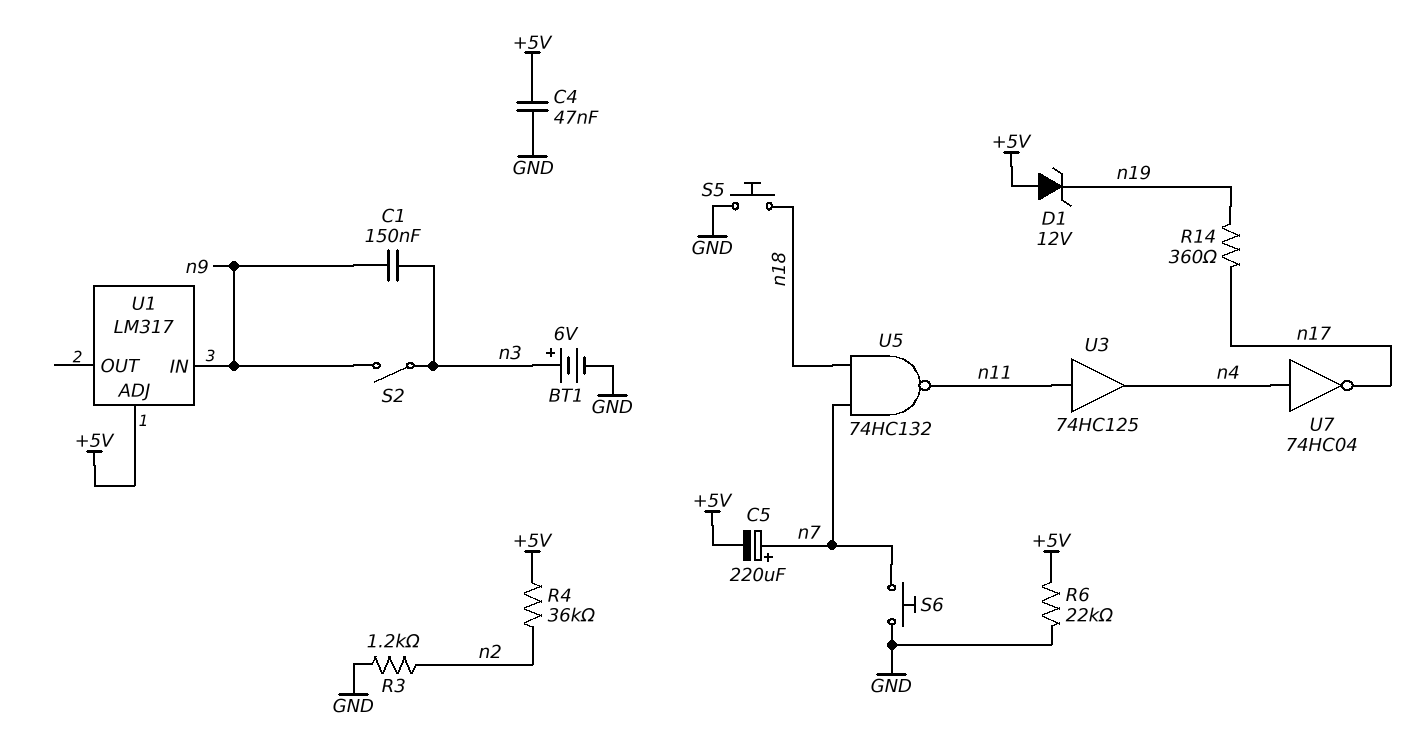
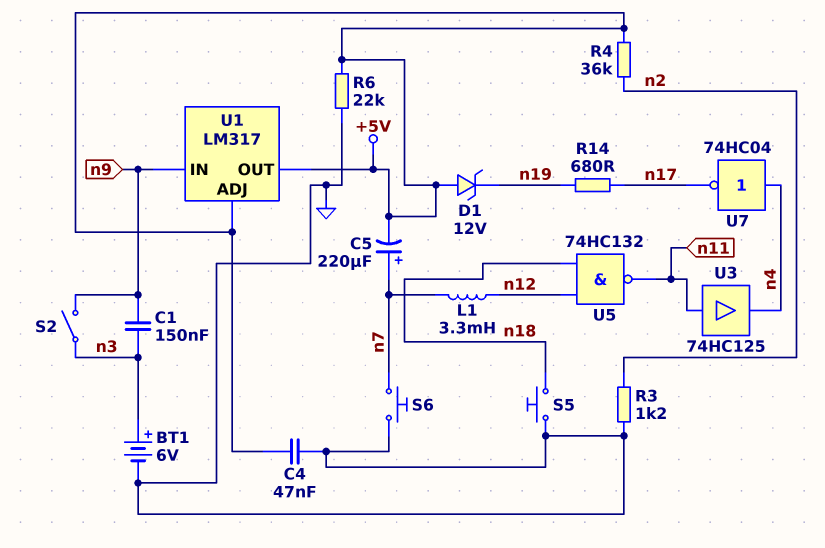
L1: none -> 3.3mH (n7, n12)
R14: 360 (n17, n19) -> 680 (n17, n19)
U1 pin OUT: none -> +5V
U5: NAND 74HC132 (in n7, in n18, out n11) -> NAND 74HC132 (in n12, in n18, out n11)

